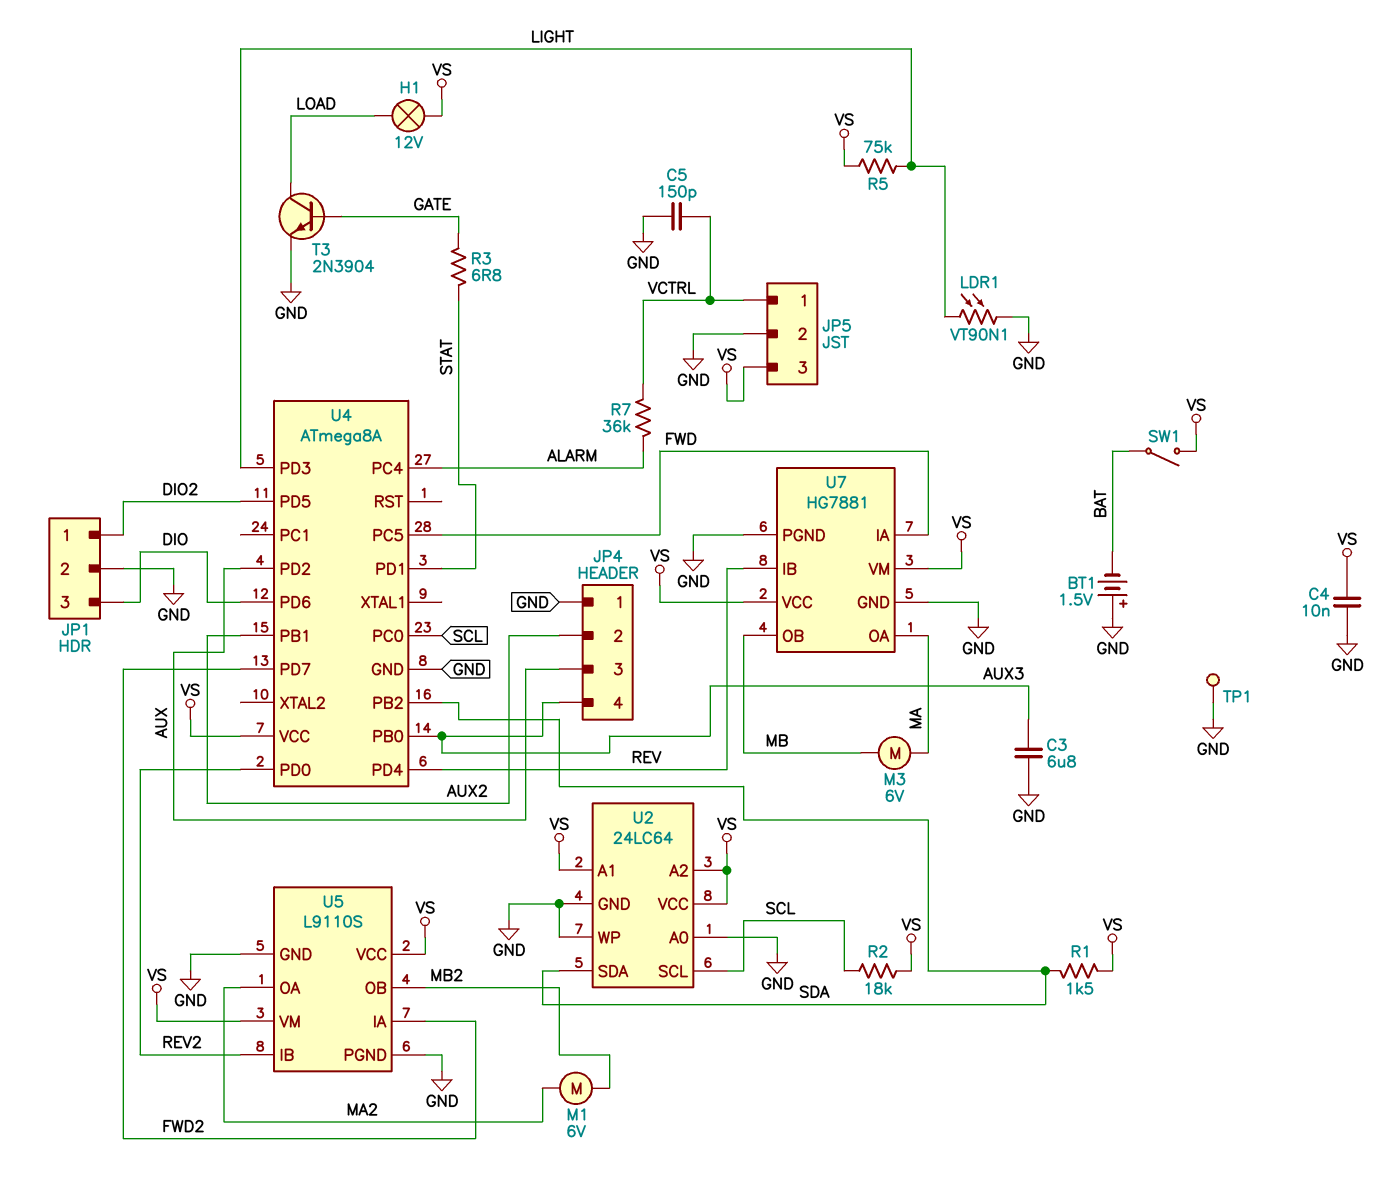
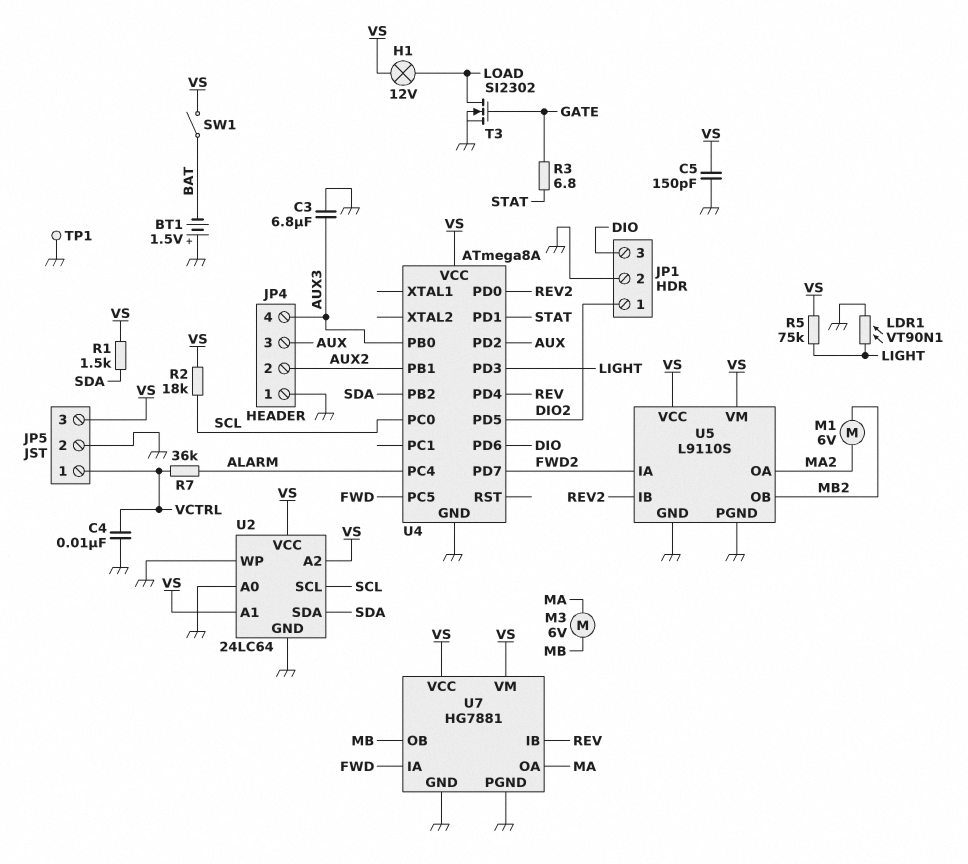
C4: 10nF (GND, VS) -> 10nF (GND, VCTRL)
C5: 150pF (GND, VCTRL) -> 150pF (GND, VS)
T3: NPN 2N3904 (B GATE, C LOAD, E GND) -> NMOS SI2302 (G GATE, D LOAD, S GND)

